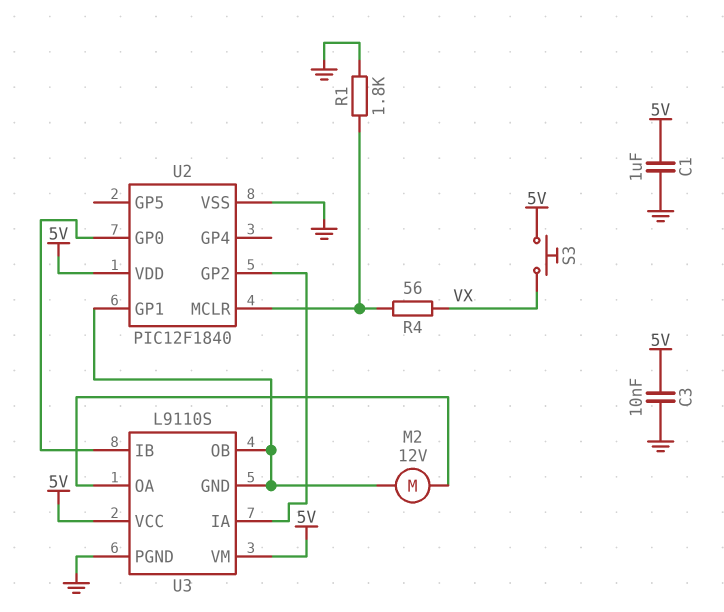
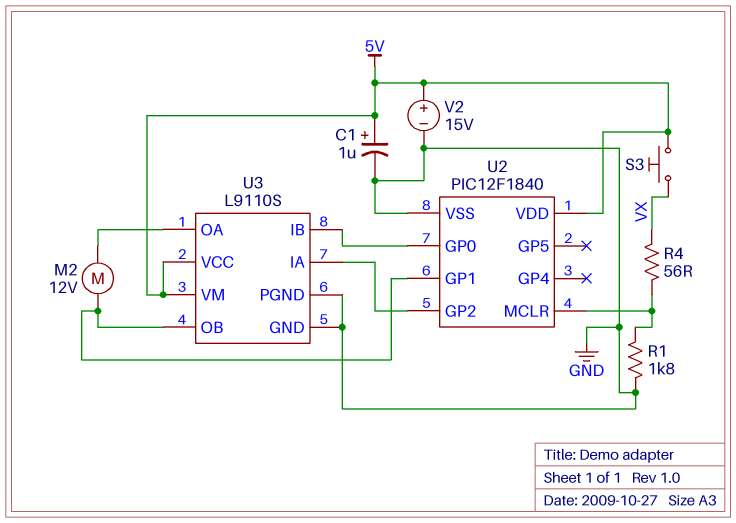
C1: 1uF (5V, GND) -> 1uF (plus 5V, minus GND)
C3: 10nF (5V, GND) -> none
U3 pin GND: U2/GP1 -> GND
V2: none -> 15V (plus 5V, minus GND)

